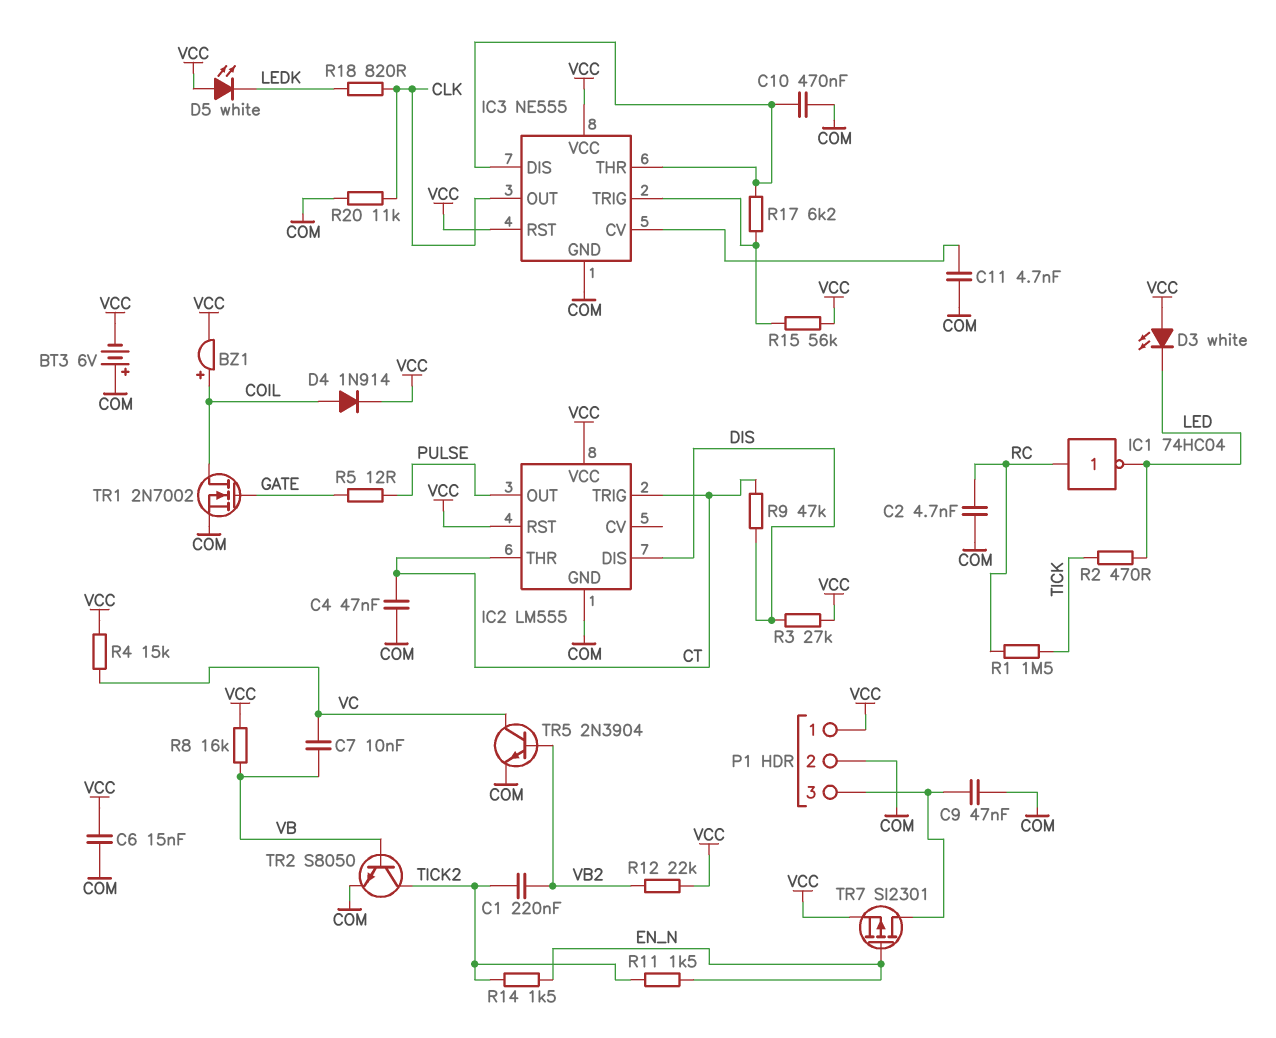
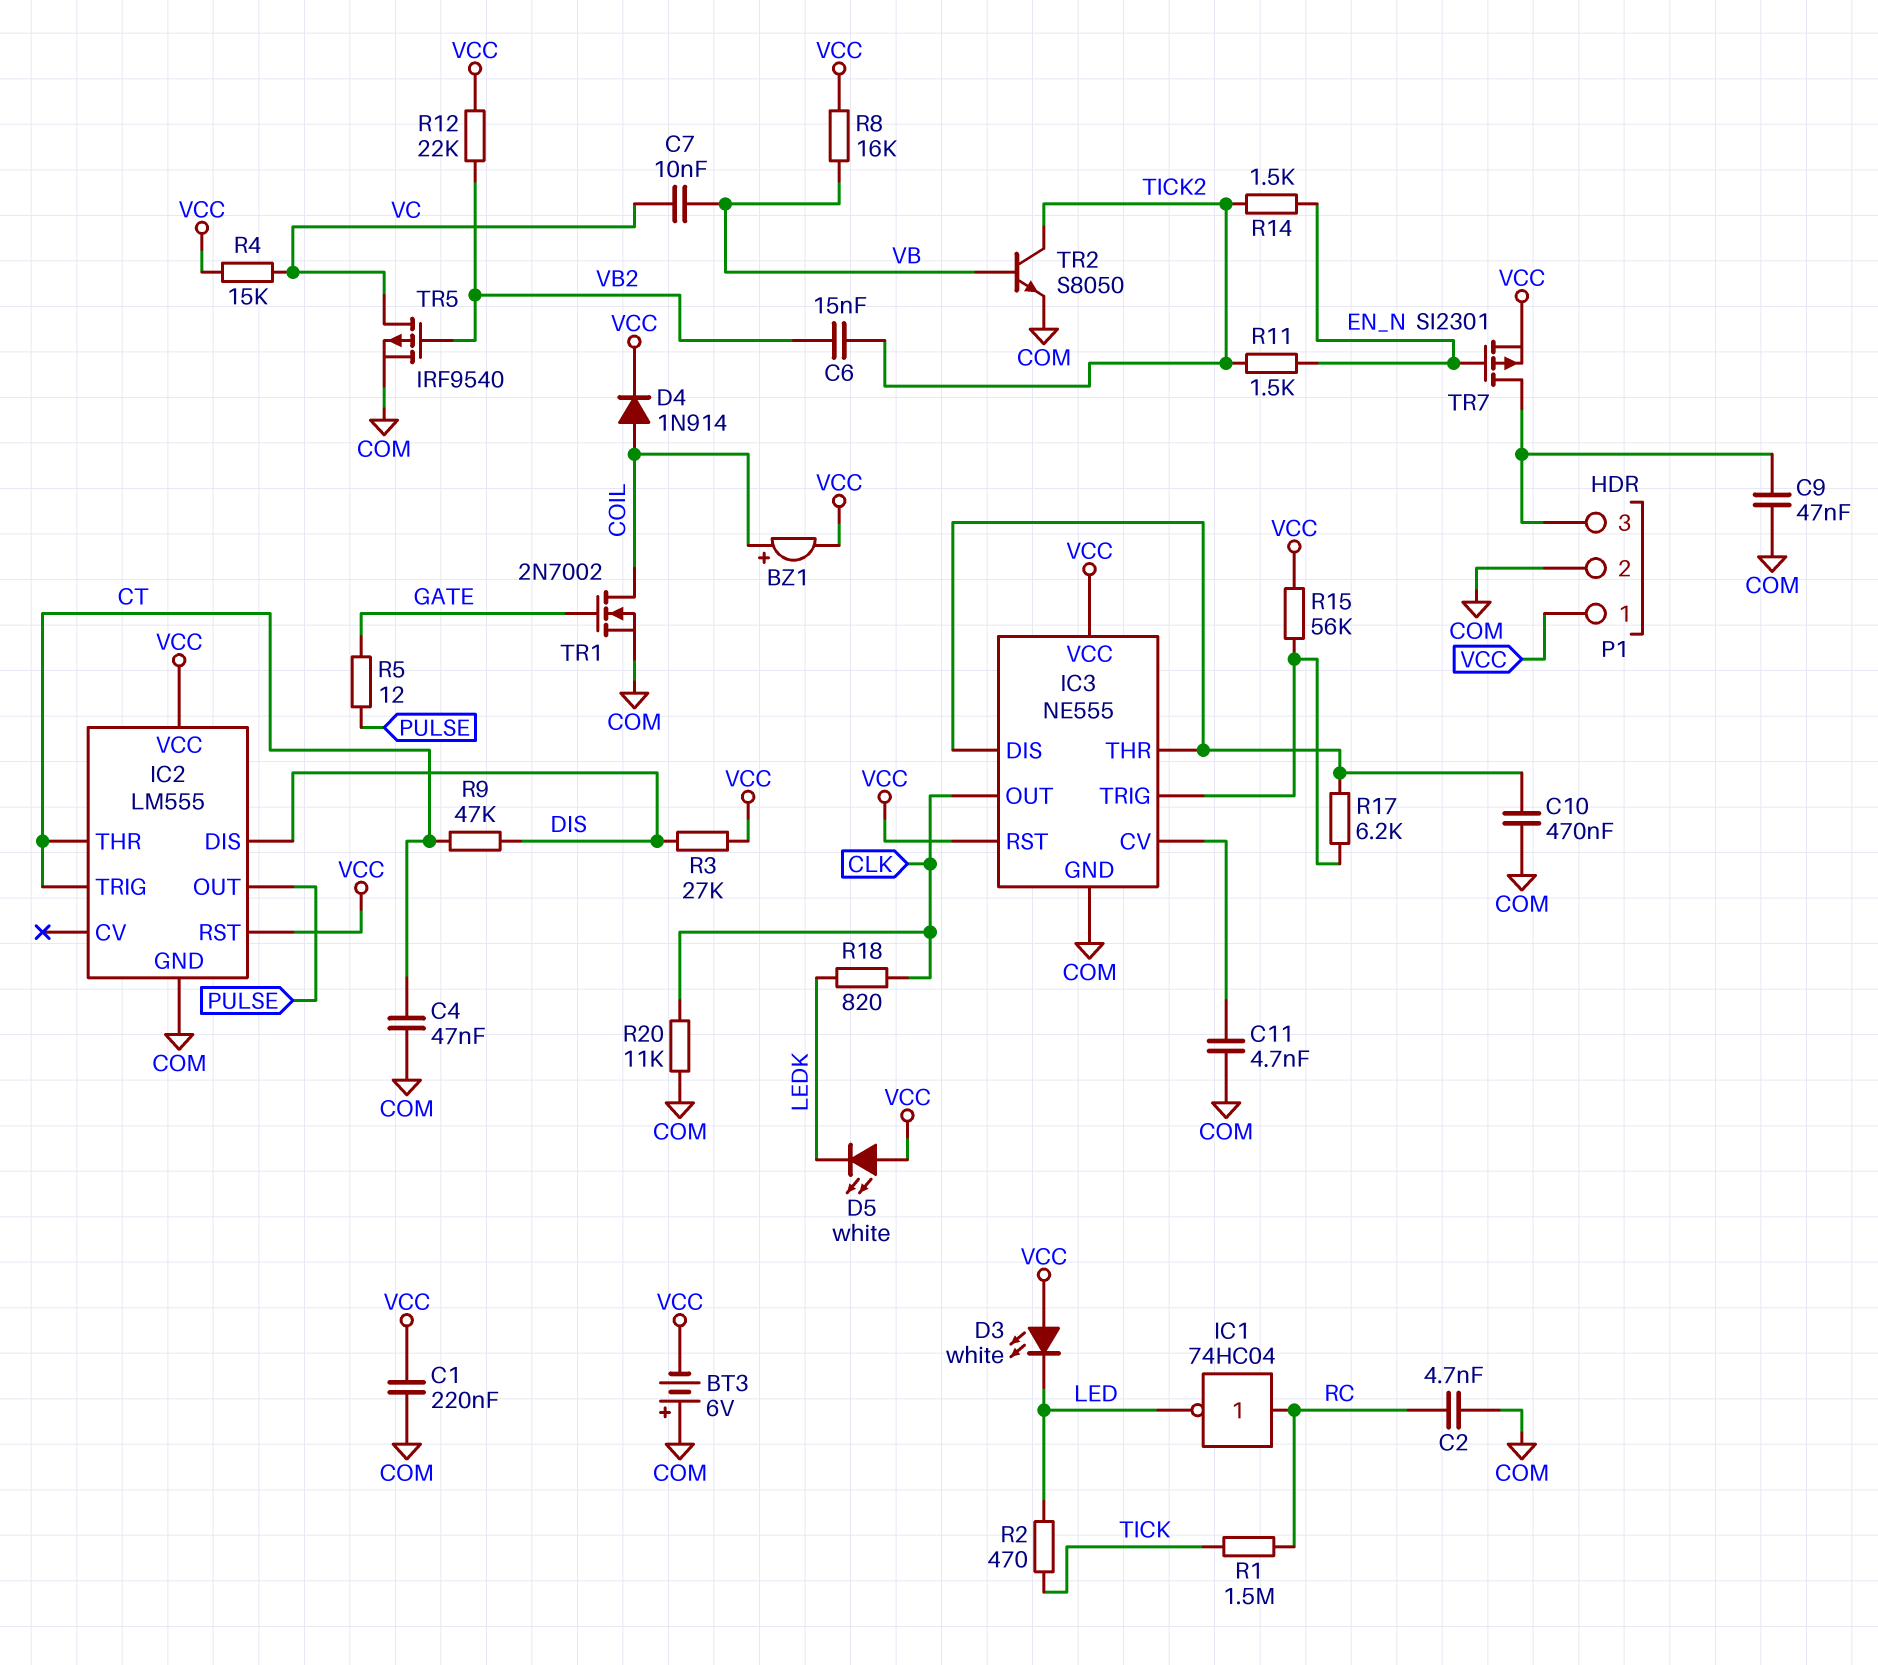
C1: 220nF (TICK2, VB2) -> 220nF (COM, VCC)
C6: 15nF (COM, VCC) -> 15nF (TICK2, VB2)
TR5: NPN 2N3904 (B VB2, C VC, E COM) -> PMOS IRF9540 (G VB2, D VC, S COM)

